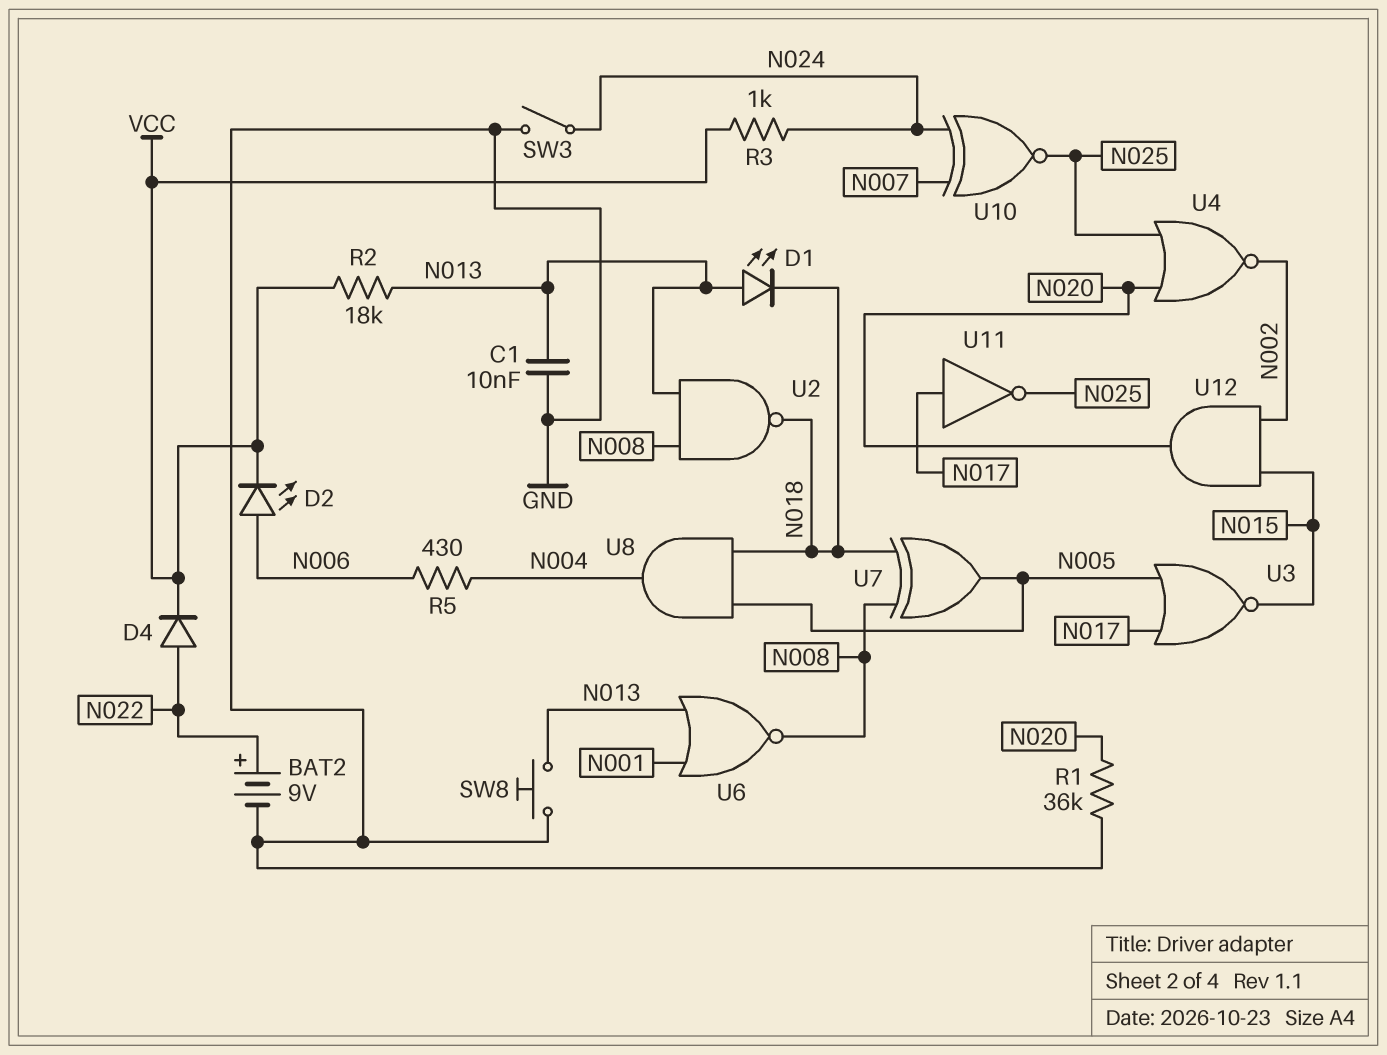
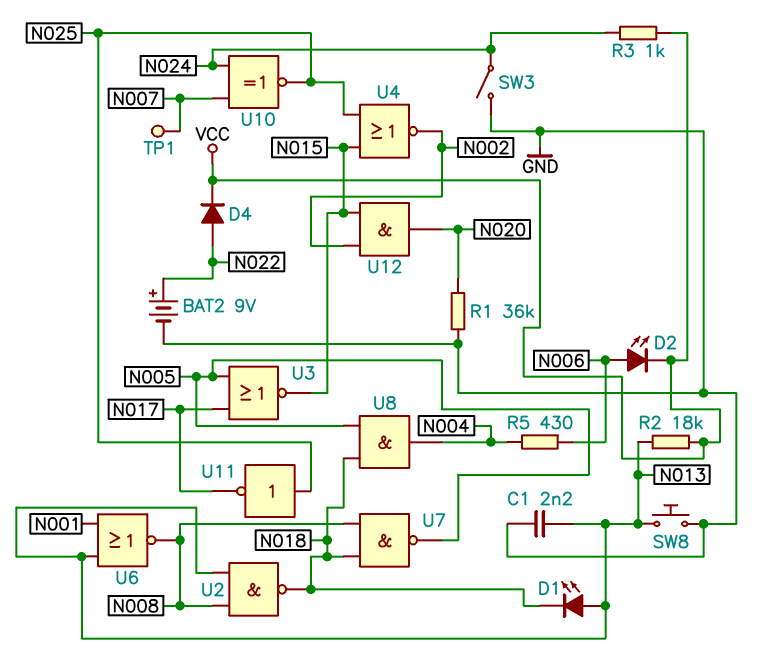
C1: 10nF (GND, N013) -> 2.2nF (GND, N013)
TP1: none -> test point (N007)
U4: NOR (in N020, in N025, out N002) -> NOR (in N015, in N025, out N002)
U7: XOR (in N008, in N018, out N005) -> NAND (in N008, in N018, out N005)
U11: NOT (in N017, out N025) -> NOT (in N025, out N017)

